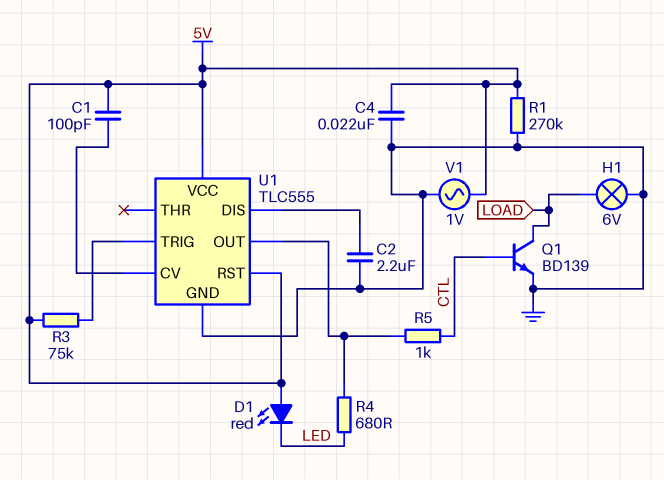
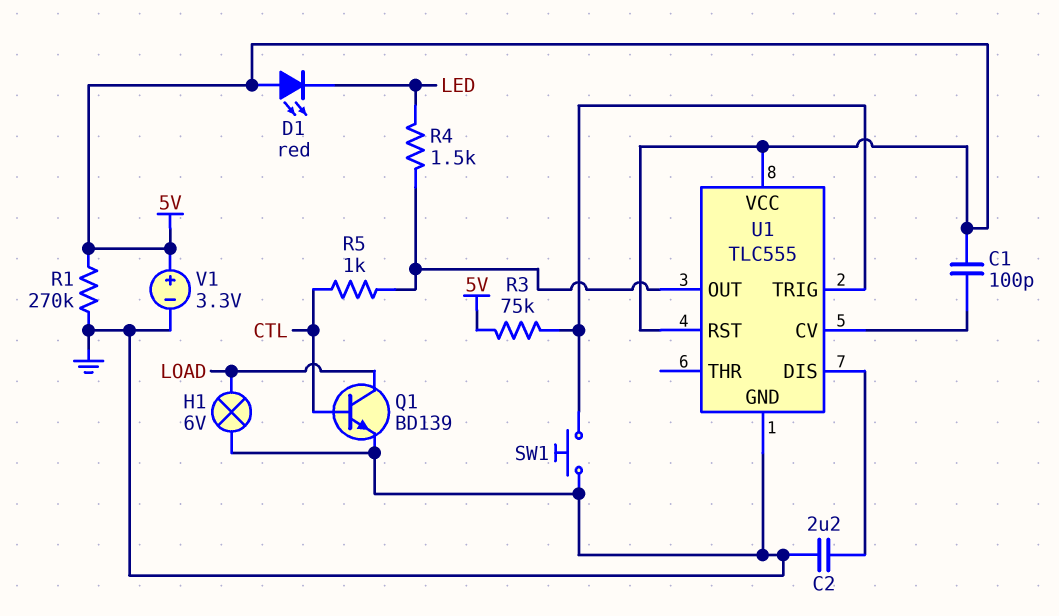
C4: 22nF (5V, GND) -> none
R4: 680 (LED, U1/OUT) -> 1.5k (LED, U1/OUT)
SW1: none -> button (GND, U1/TRIG)
V1: AC 1V (5V, GND) -> 3.3V (plus 5V, minus GND)

